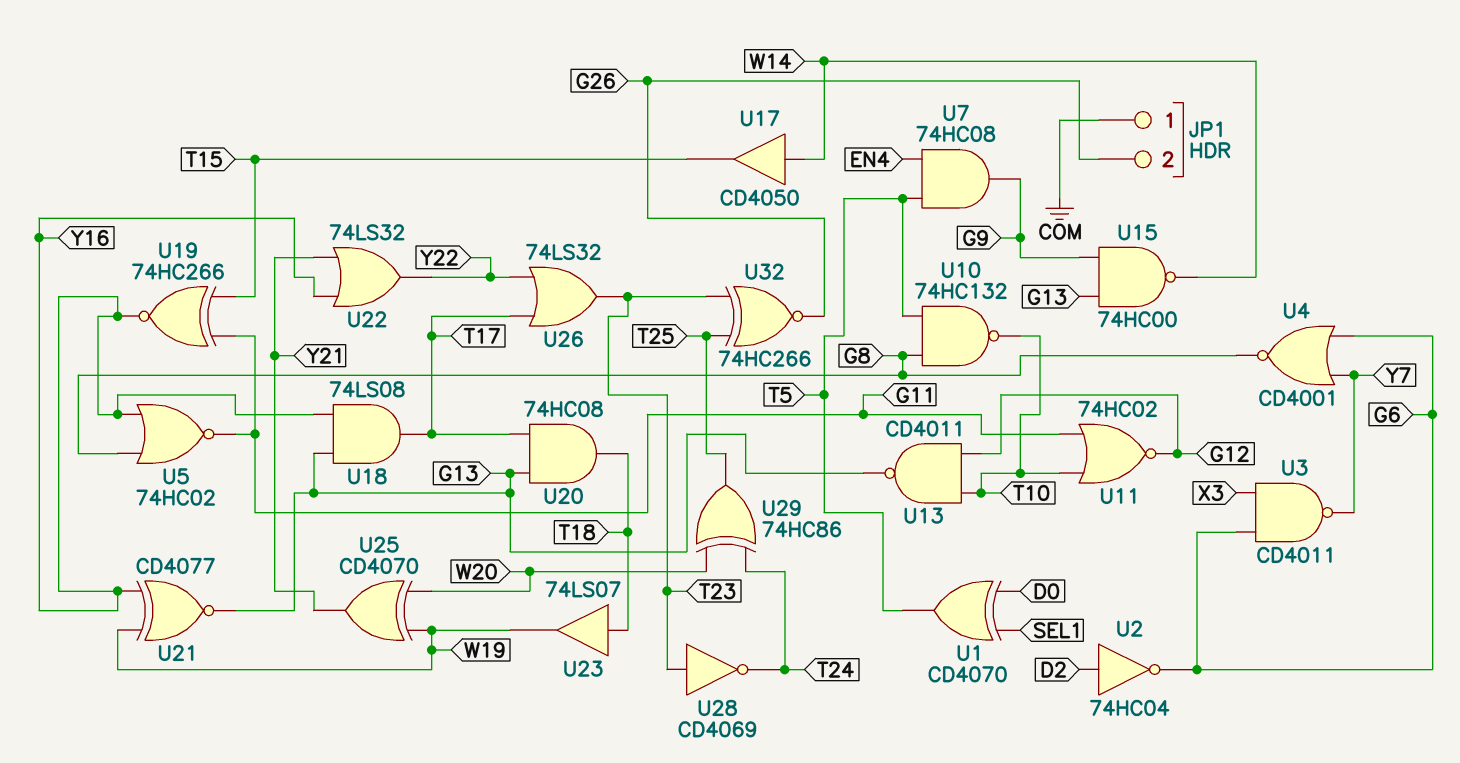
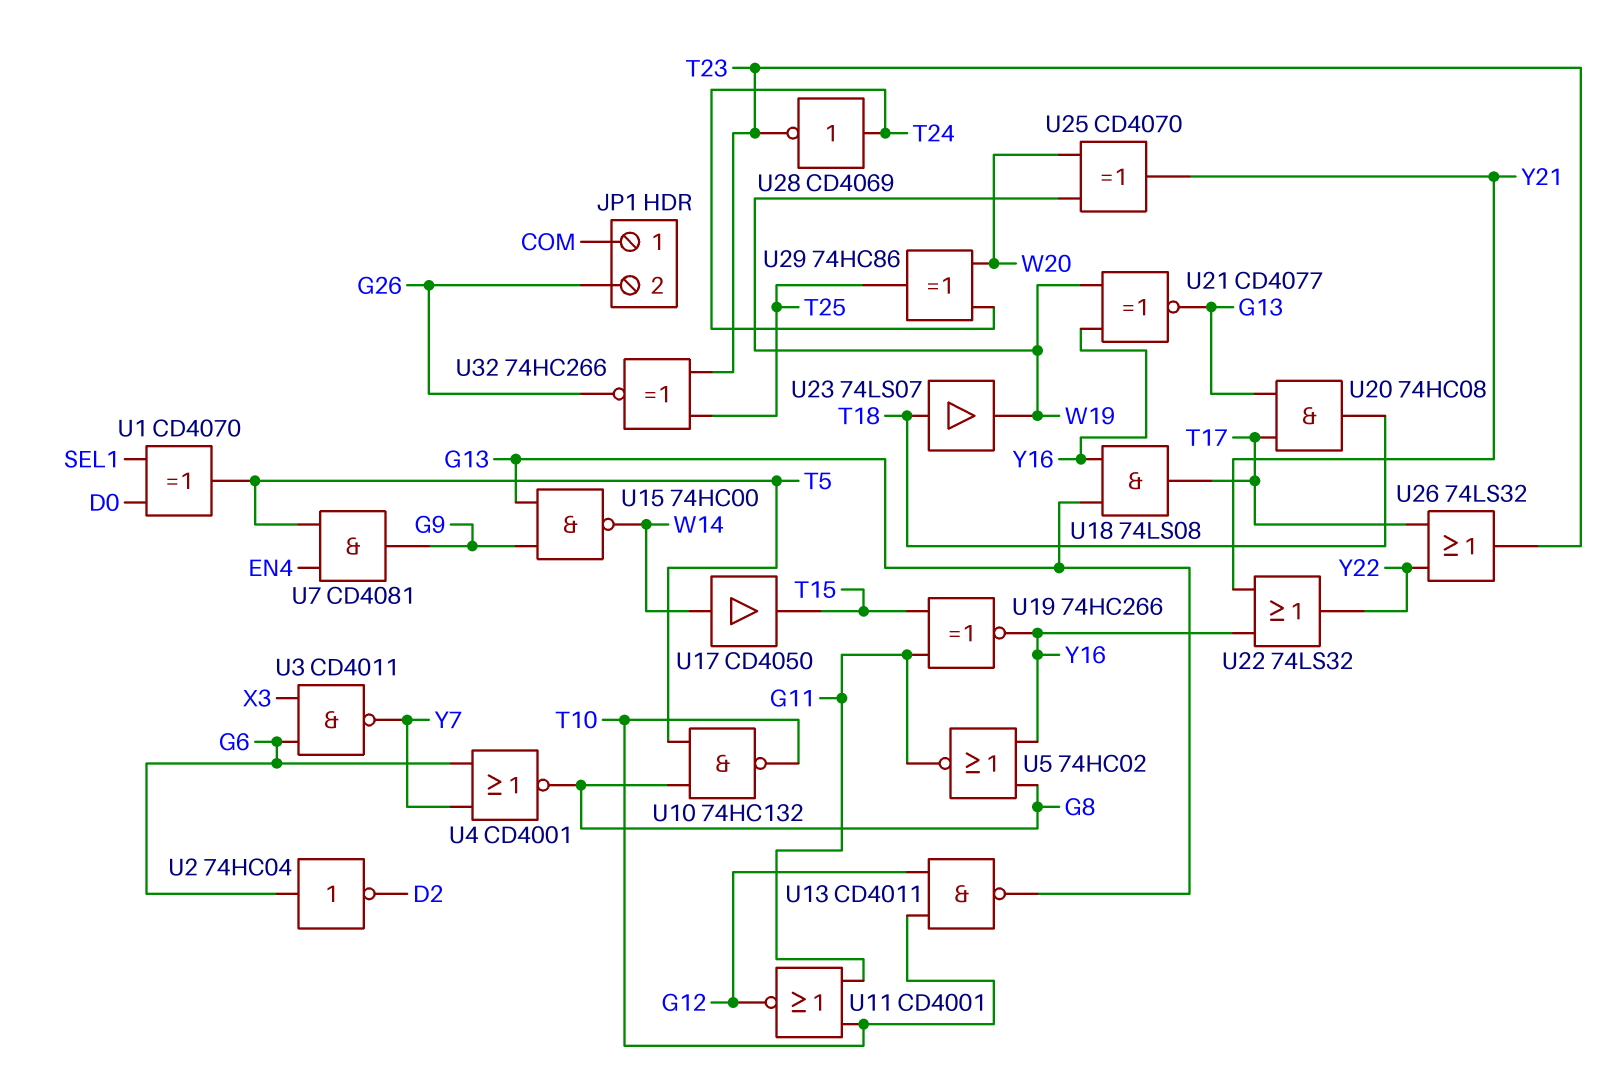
U2: NOT 74HC04 (in D2, out G6) -> NOT 74HC04 (in G6, out D2)
U7: AND 74HC08 (in EN4, in T5, out G9) -> AND CD4081 (in EN4, in T5, out G9)
U11: NOR 74HC02 (in G11, in T10, out G12) -> NOR CD4001 (in G11, in T10, out G12)
U28: NOT CD4069 (in T23, out T24) -> NOT CD4069 (in T24, out T23)

